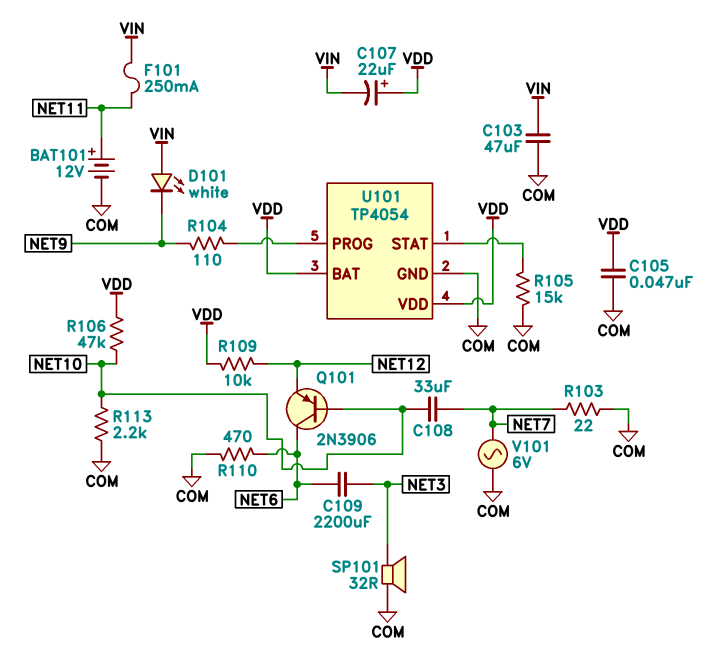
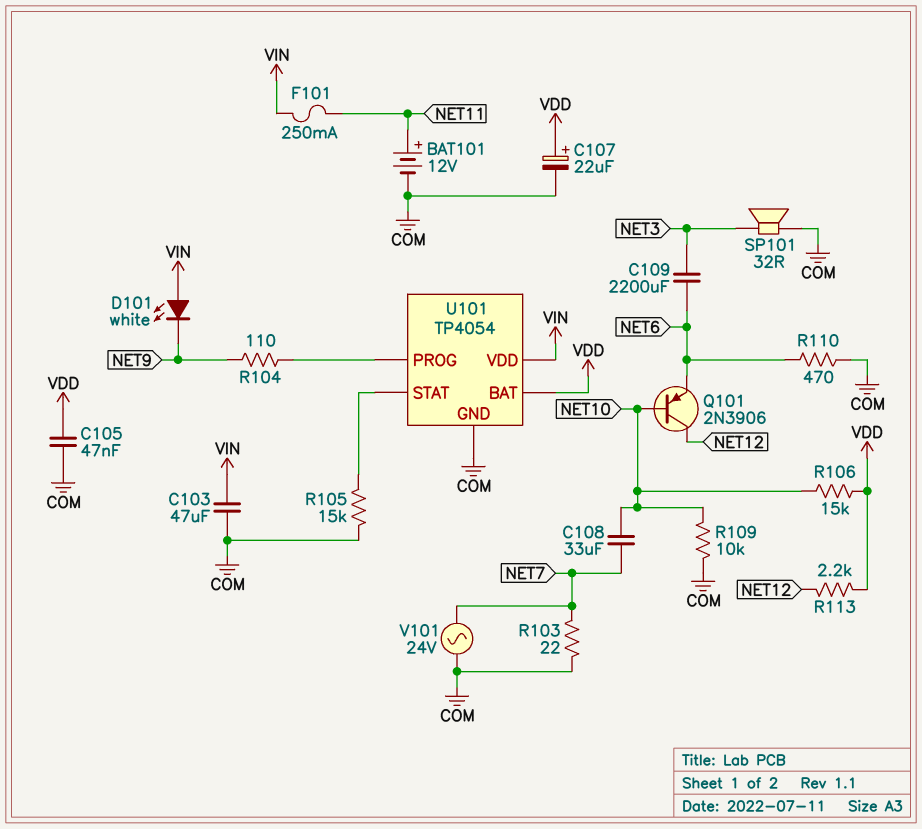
C107: 22uF (plus VDD, minus VIN) -> 22uF (plus VDD, minus COM)
Q101: PNP 2N3906 (B NET10, C NET6, E NET12) -> PNP 2N3906 (B NET10, C NET12, E NET6)
R106: 47k (NET10, VDD) -> 15k (NET10, VDD)
R109: 10k (NET12, VDD) -> 10k (COM, NET10)
R113: 2.2k (COM, NET10) -> 2.2k (NET12, VDD)
U101 pin VDD: VDD -> VIN
V101: AC 6V (COM, NET7) -> AC 24V (COM, NET7)

